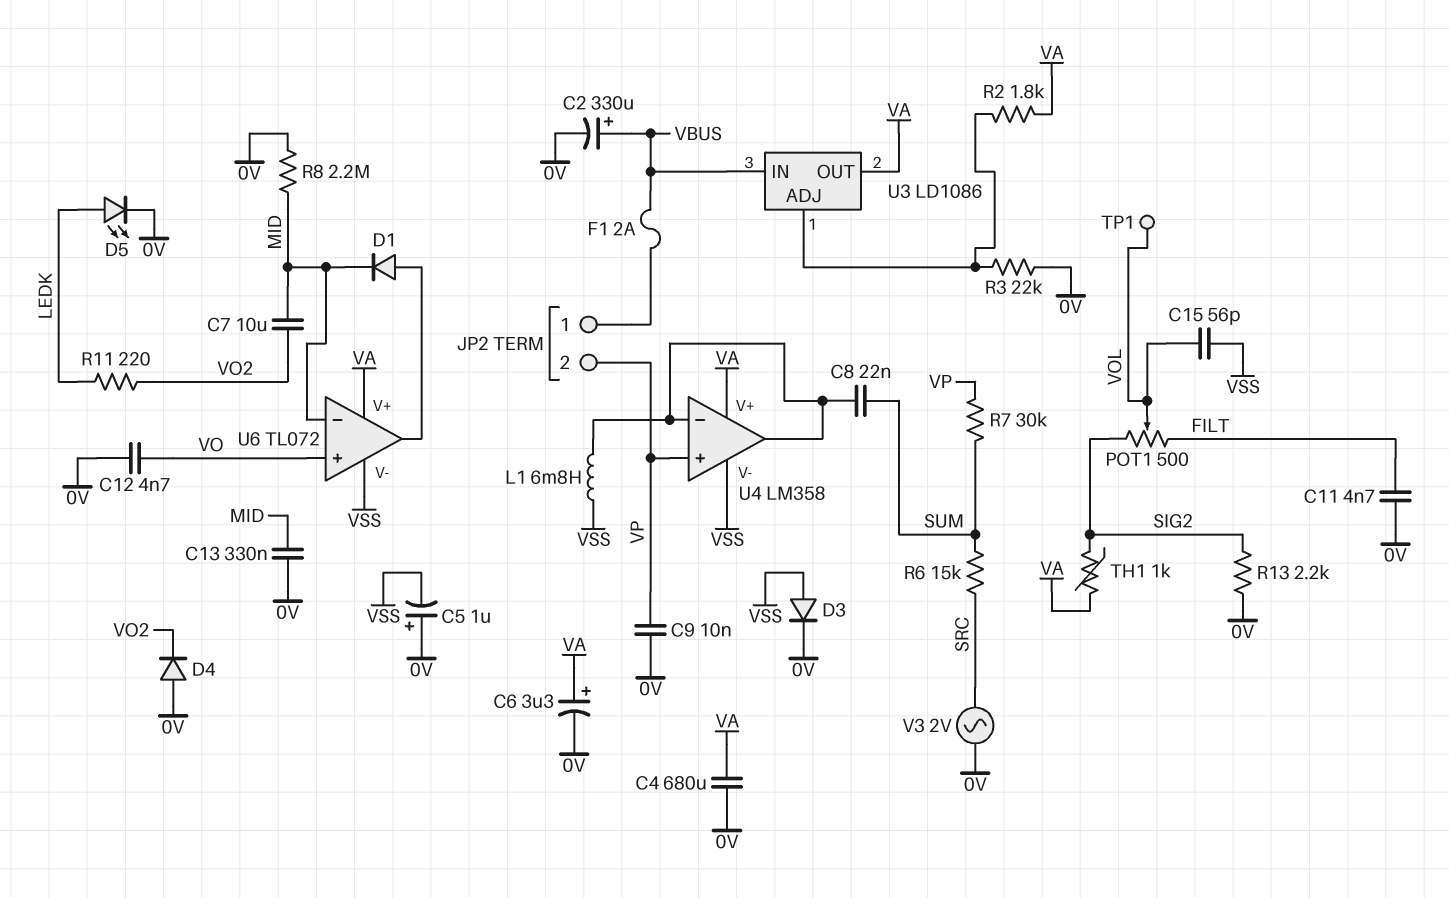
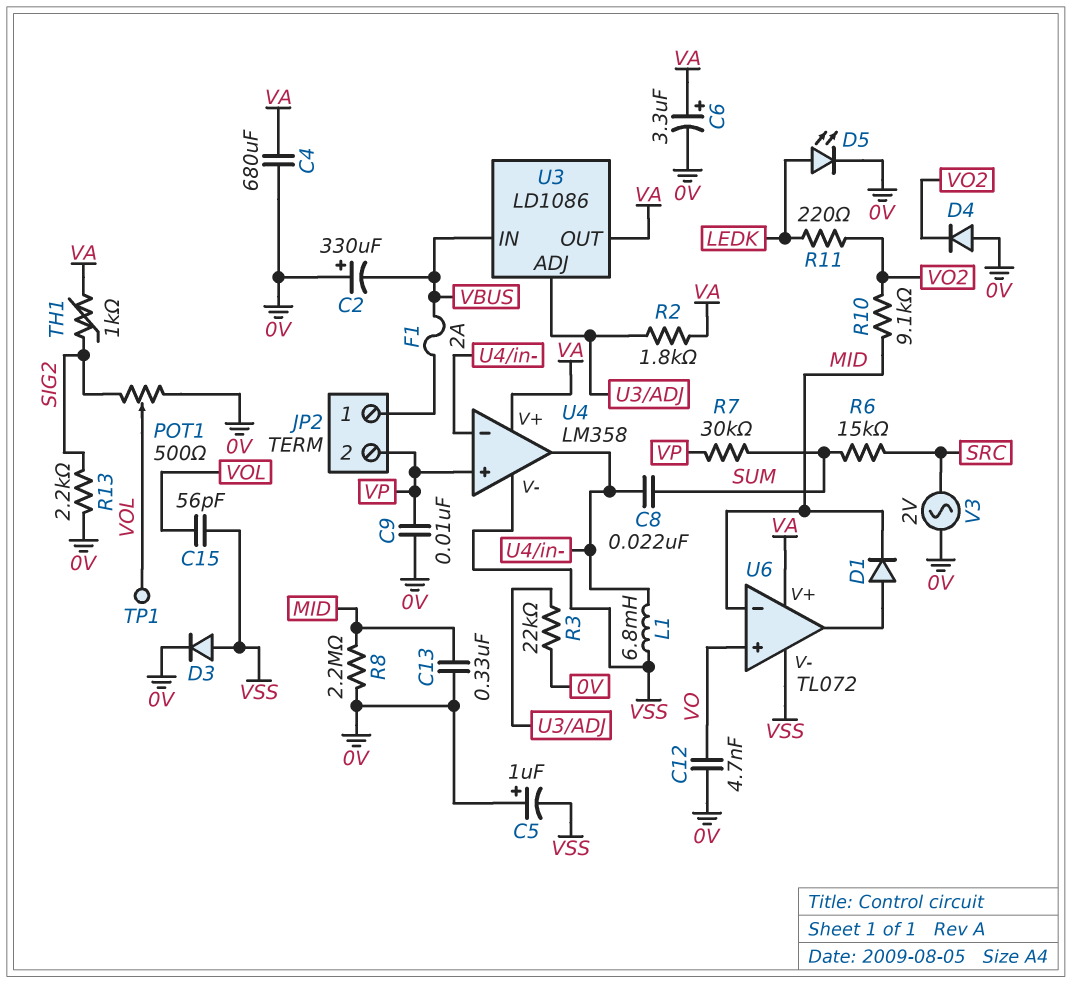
C2: 330uF (plus VBUS, minus 0V) -> 330uF (plus 0V, minus VBUS)
C7: 10uF (MID, VO2) -> none
C11: 4.7nF (0V, FILT) -> none
POT1: 500 (FILT, SIG2, wiper VOL) -> 500 (0V, SIG2, wiper VOL)
R10: none -> 9.1k (MID, VO2)

